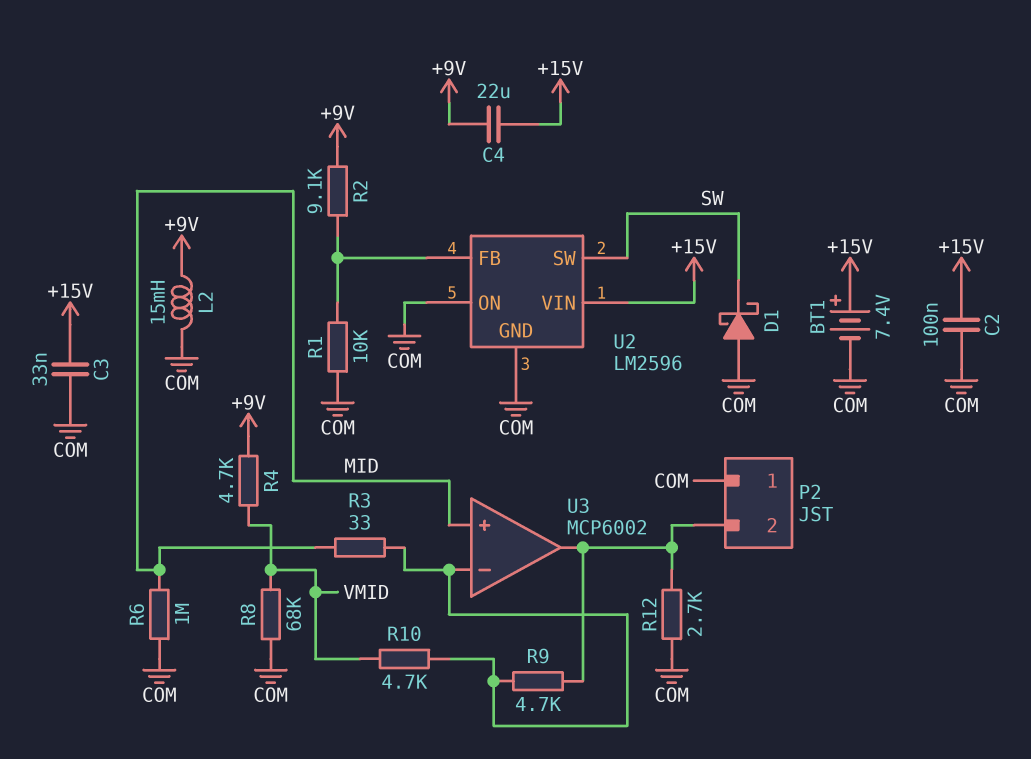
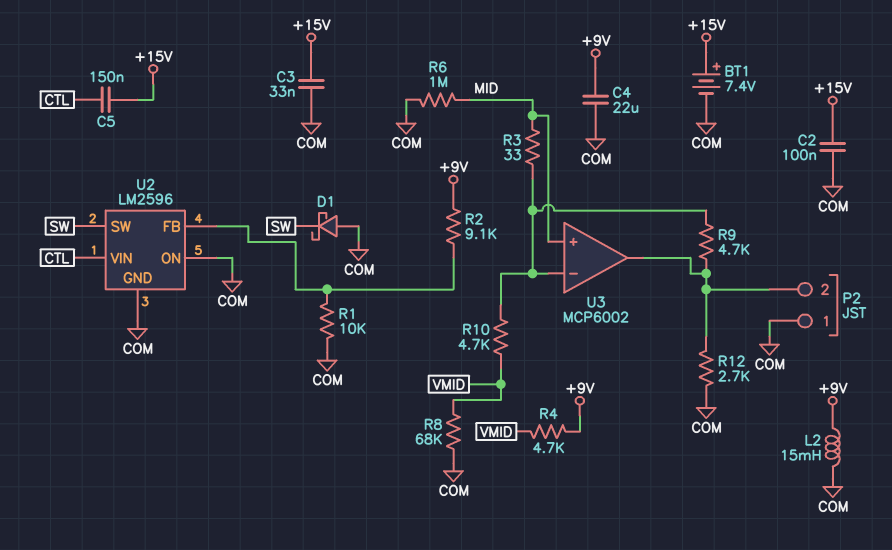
C4: 22uF (+9V, +15V) -> 22uF (+9V, COM)
C5: none -> 150nF (+15V, CTL)
U2 pin VIN: +15V -> CTL

